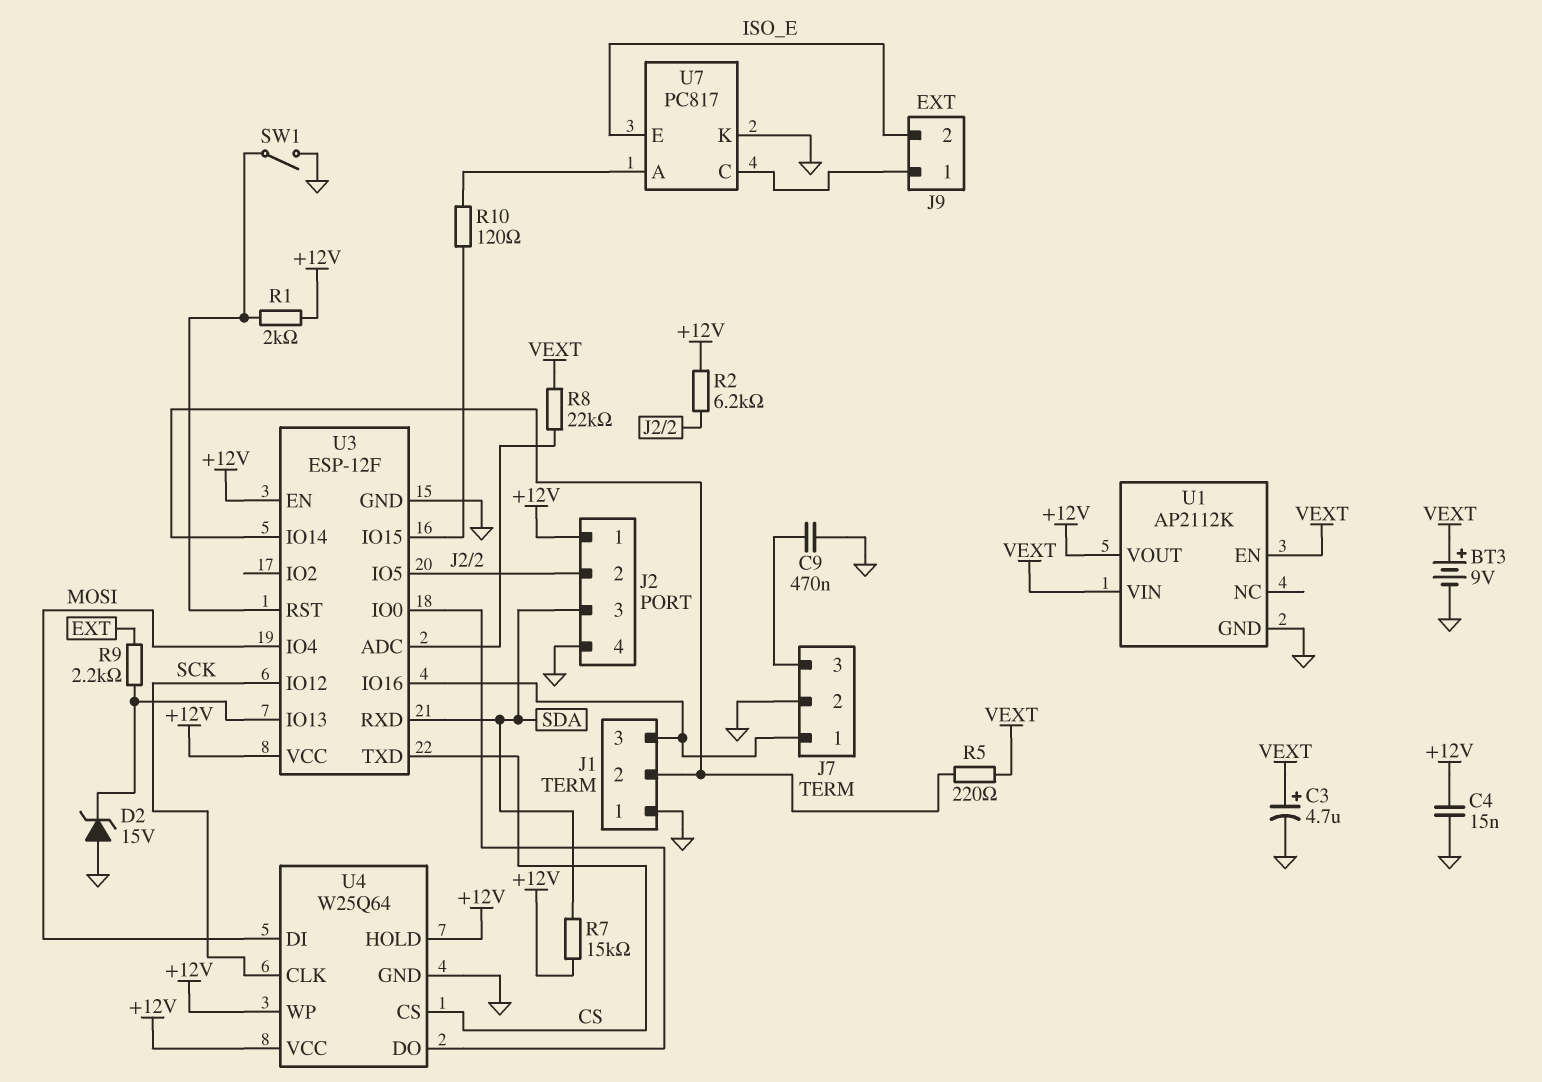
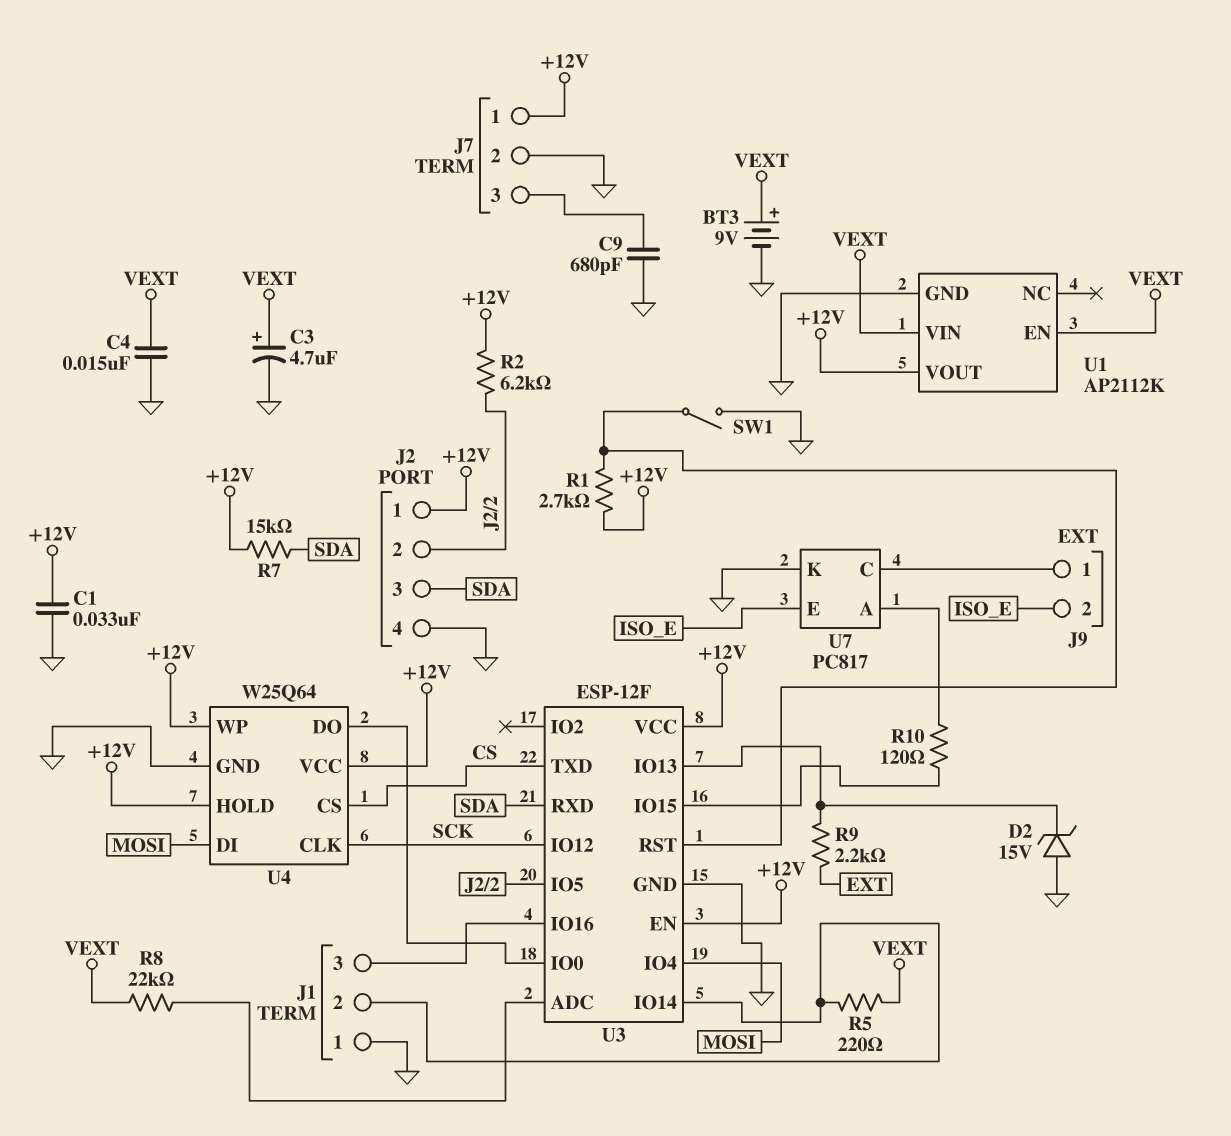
C1: none -> 33nF (+12V, GND)
C4: 15nF (+12V, GND) -> 15nF (GND, VEXT)
C9: 470nF (GND, J7/3) -> 680pF (GND, J7/3)
J7 pin 1: J1/3 -> +12V
R1: 2k (+12V, U3/RST) -> 2.7k (+12V, U3/RST)

